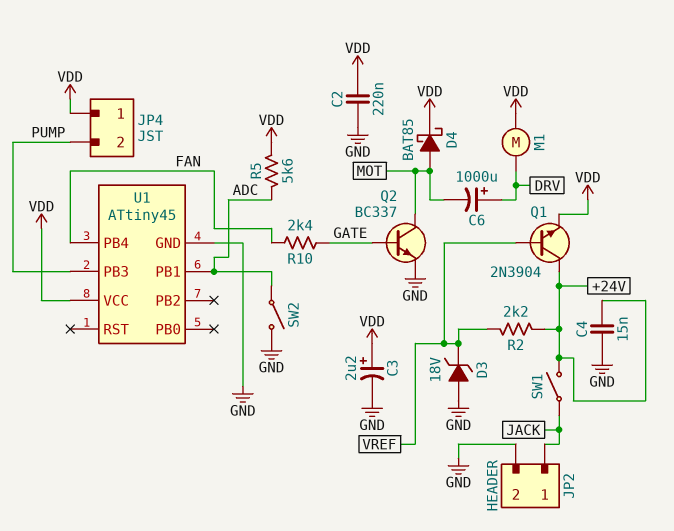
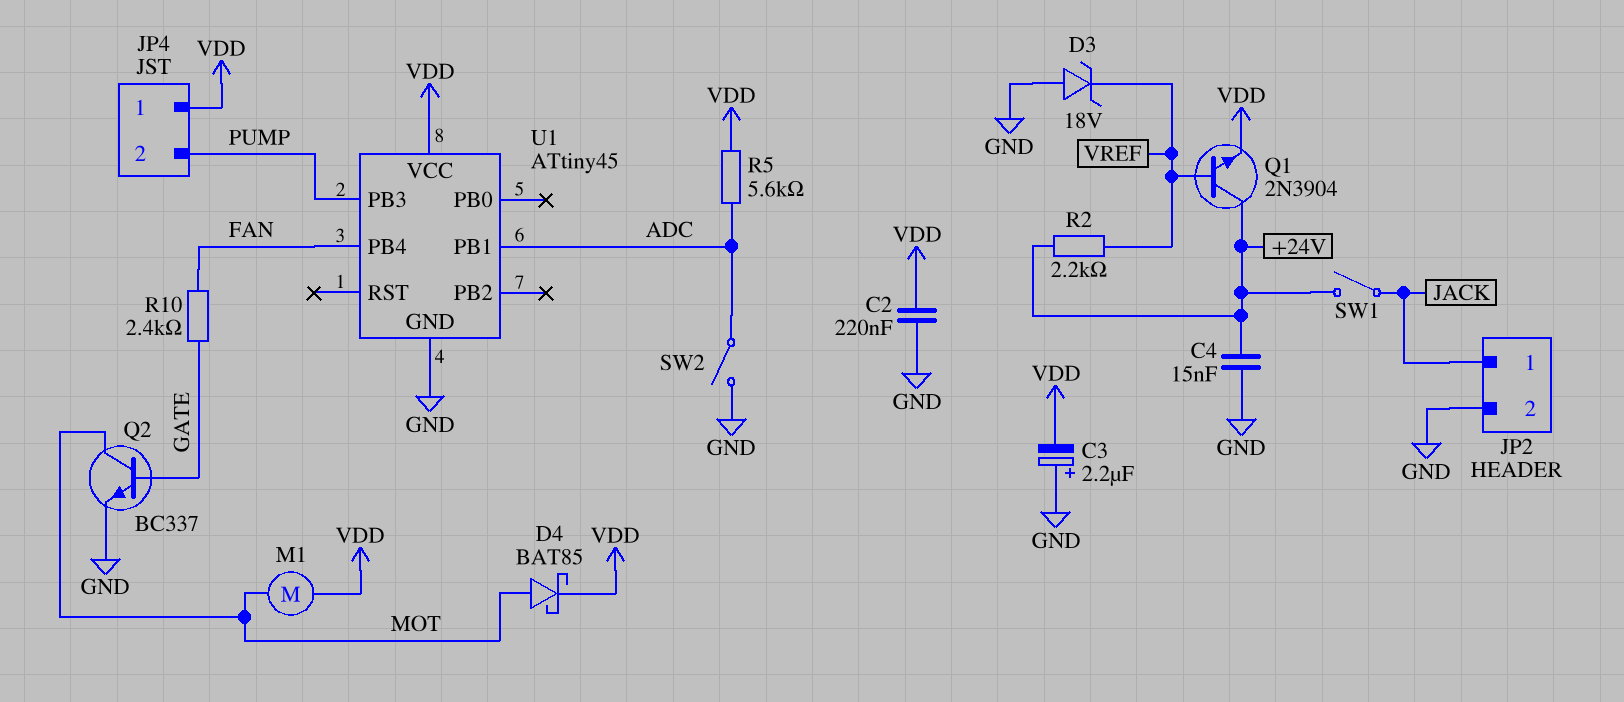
C3: 2.2uF (plus VDD, minus GND) -> 2.2uF (plus GND, minus VDD)
C6: 1000uF (plus DRV, minus MOT) -> none
M1: motor (DRV, VDD) -> motor (MOT, VDD)

